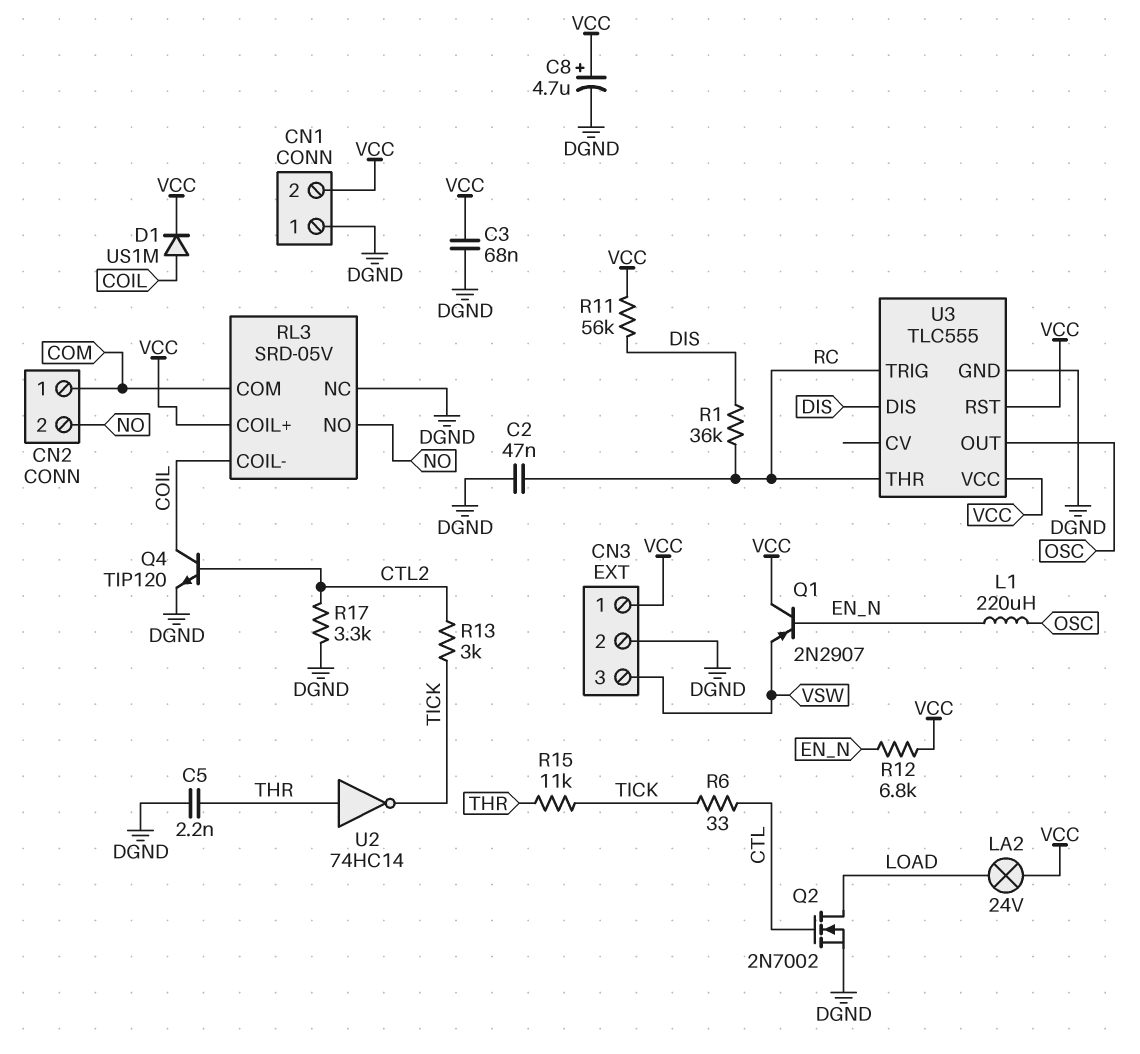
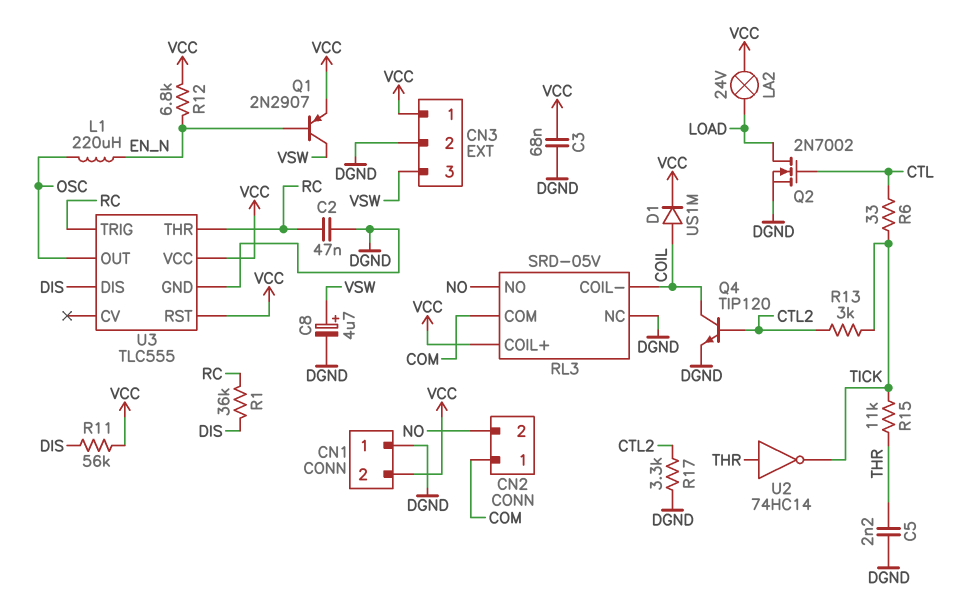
C8: 4.7uF (plus VCC, minus DGND) -> 4.7uF (plus VSW, minus DGND)
Q1: PNP 2N2907 (B EN_N, C VCC, E VSW) -> PNP 2N2907 (B EN_N, C VSW, E VCC)

